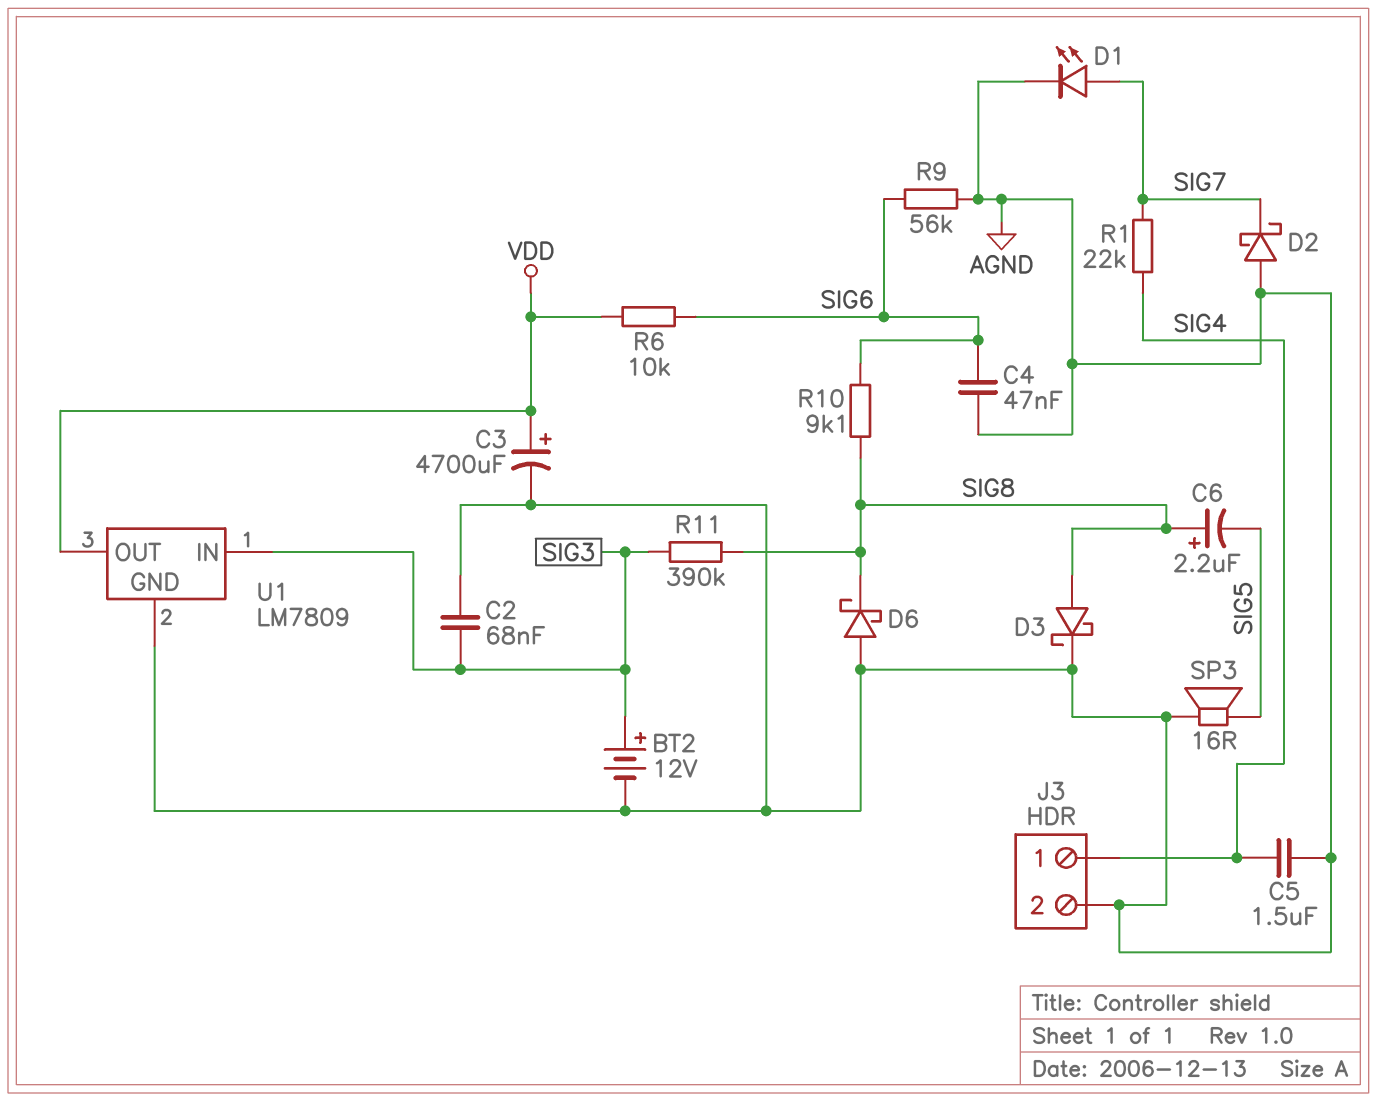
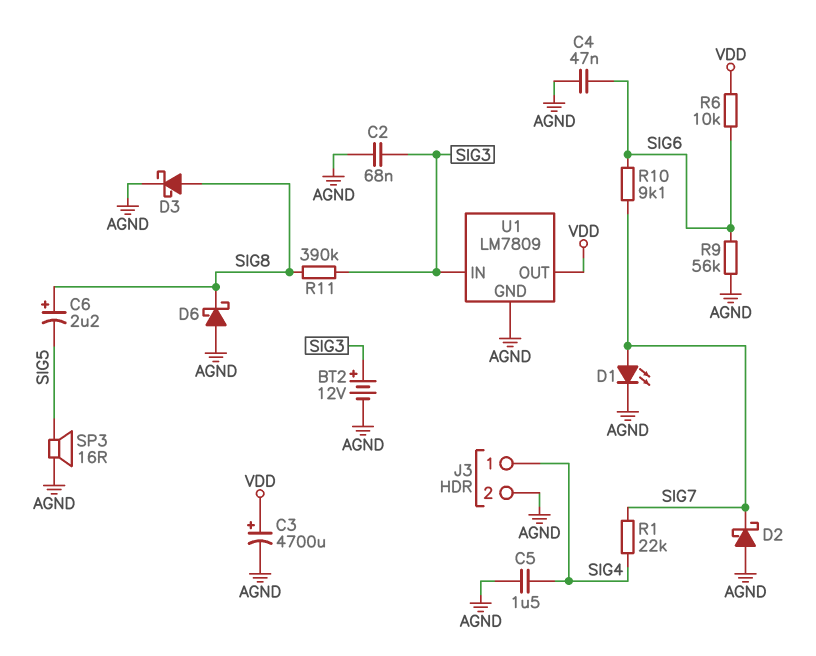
R10: 9.1k (SIG6, SIG8) -> 9.1k (SIG6, SIG7)

